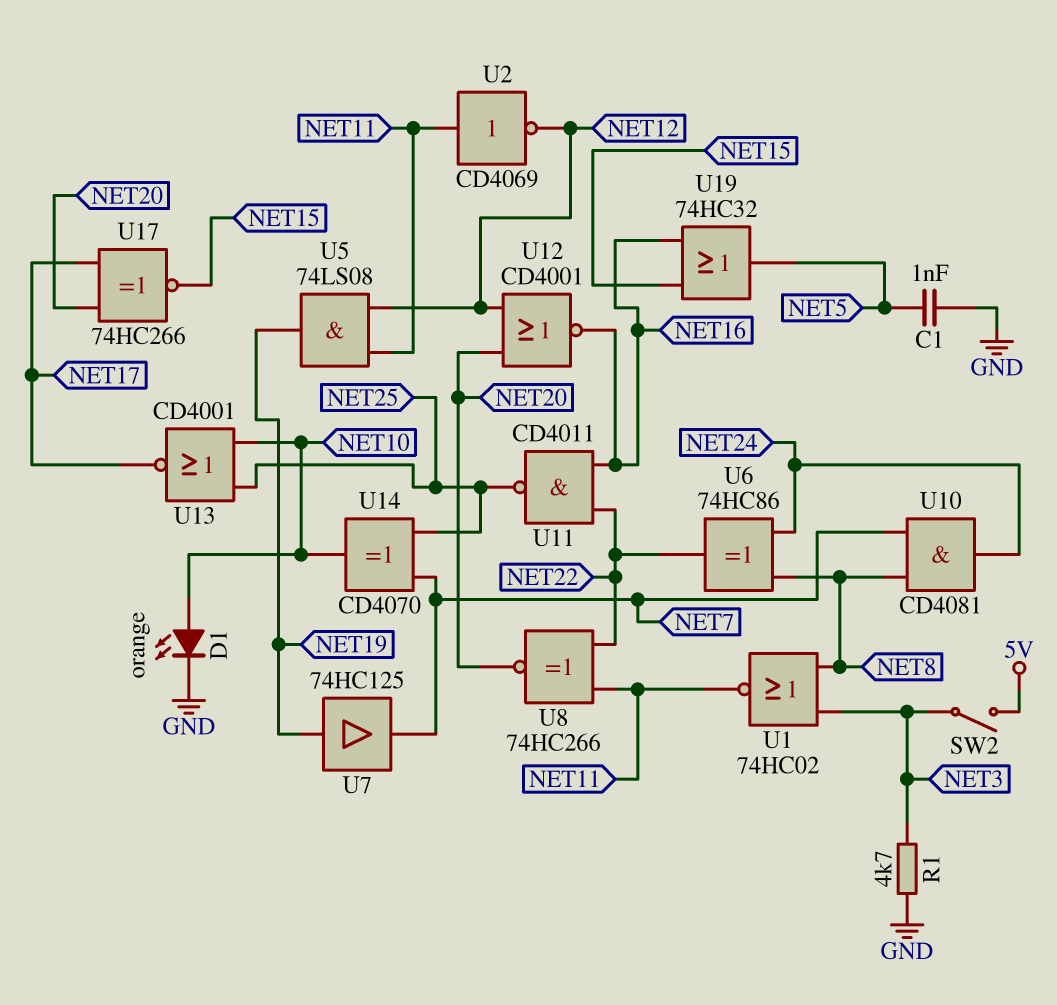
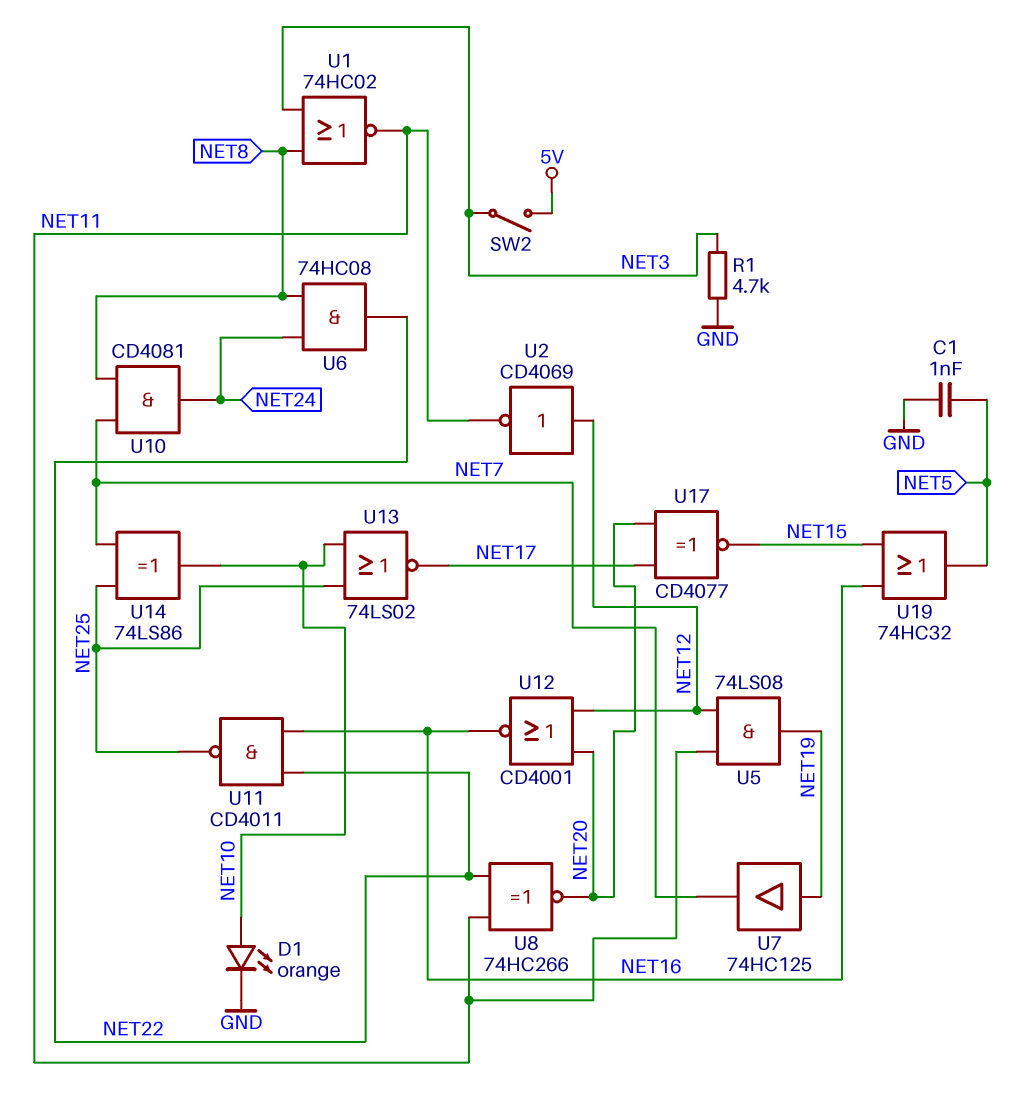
U2: NOT CD4069 (in NET11, out NET12) -> NOT CD4069 (in NET12, out NET11)
U6: XOR 74HC86 (in NET8, in NET24, out NET22) -> AND 74HC08 (in NET8, in NET24, out NET22)
U13: NOR CD4001 (in NET10, in NET25, out NET17) -> NOR 74LS02 (in NET10, in NET25, out NET17)
U14: XOR CD4070 (in NET7, in NET25, out NET10) -> XOR 74LS86 (in NET7, in NET25, out NET10)
U17: XNOR 74HC266 (in NET17, in NET20, out NET15) -> XNOR CD4077 (in NET17, in NET20, out NET15)

